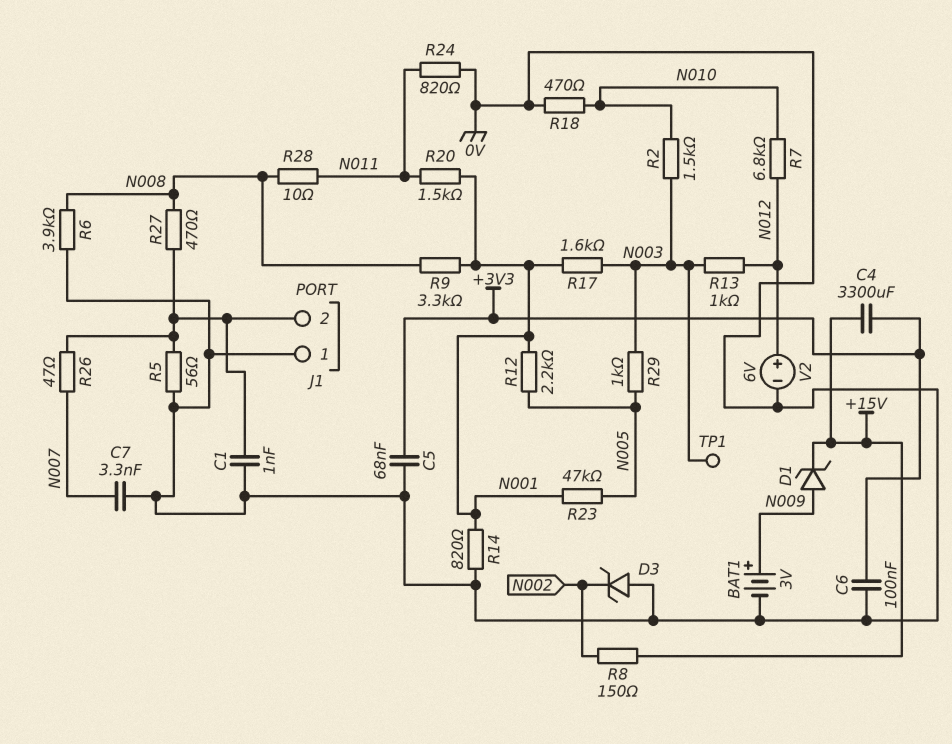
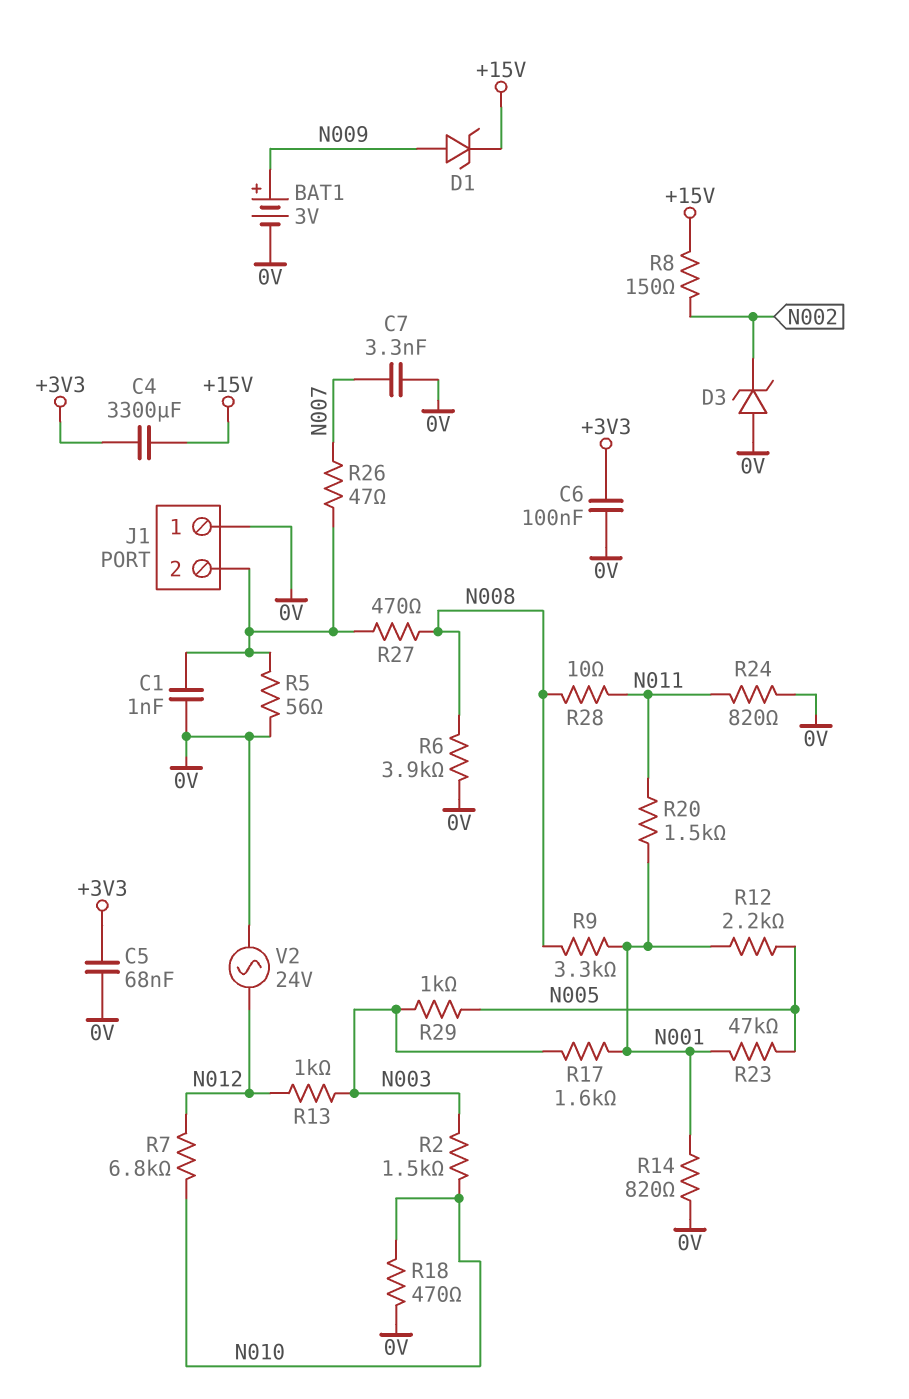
TP1: test point (N003) -> none
V2: 6V (plus N012, minus 0V) -> AC 24V (0V, N012)

